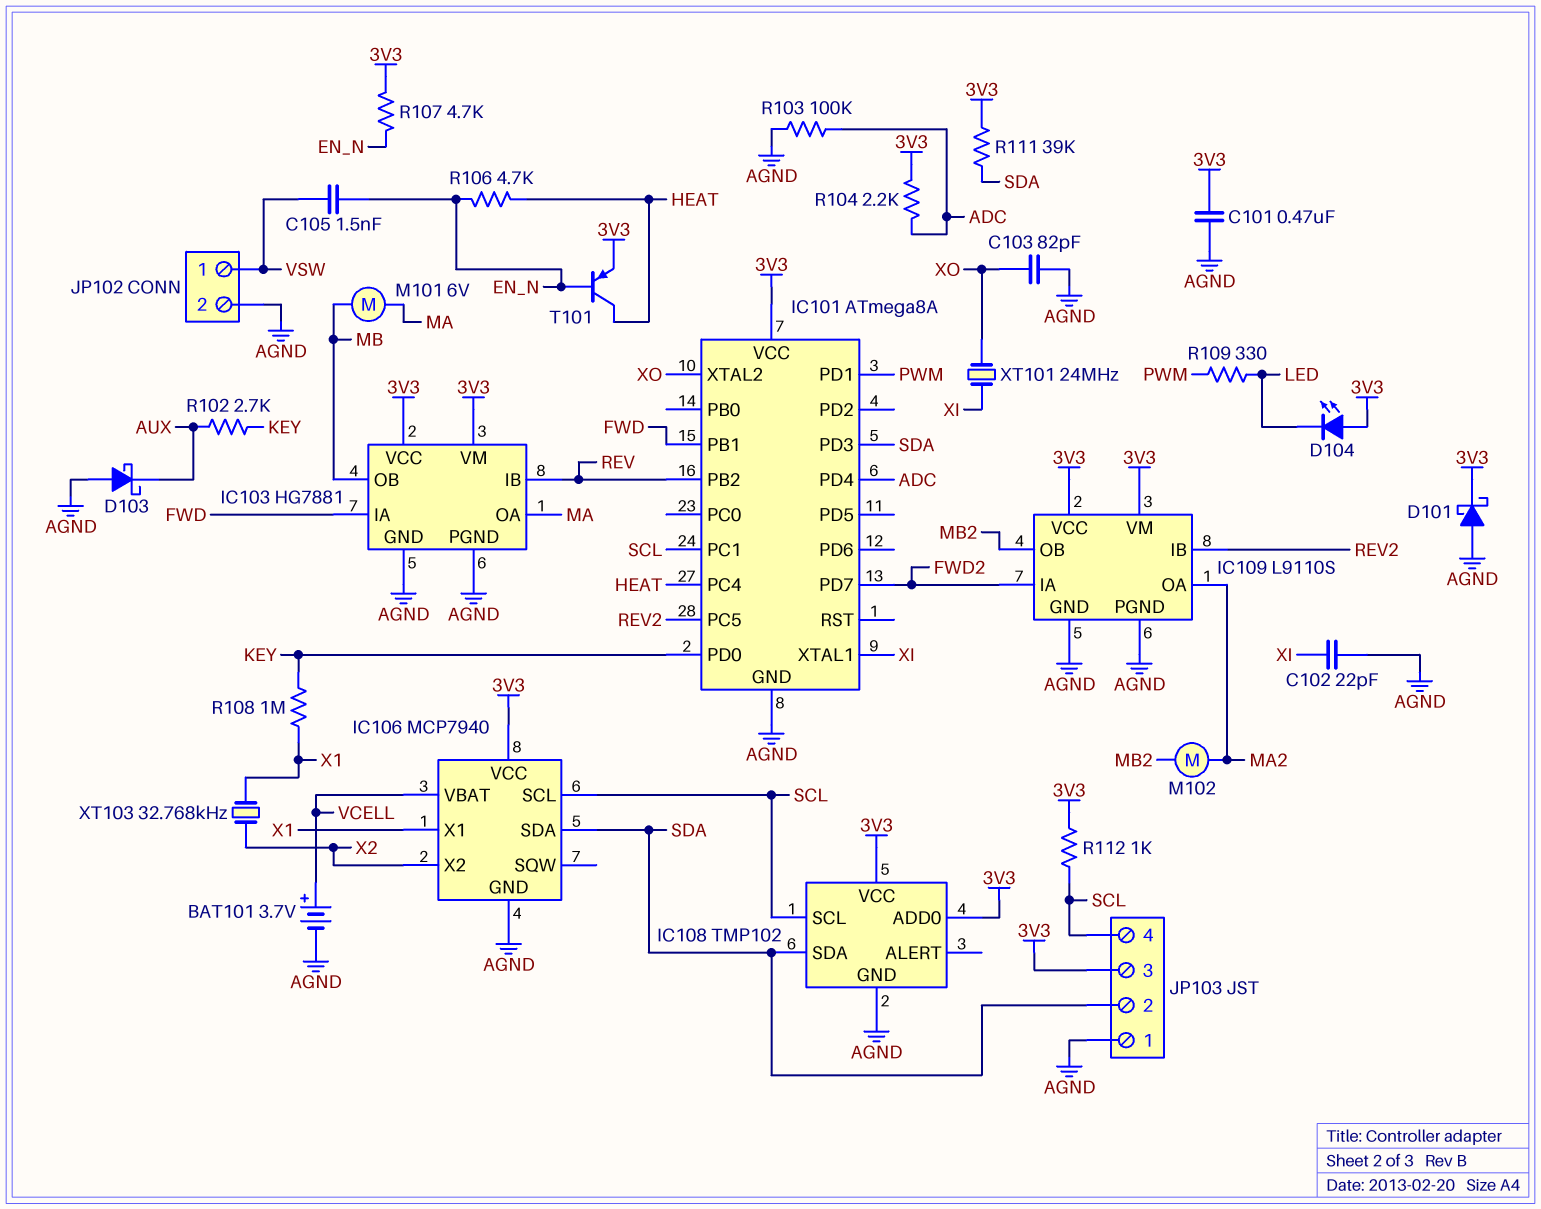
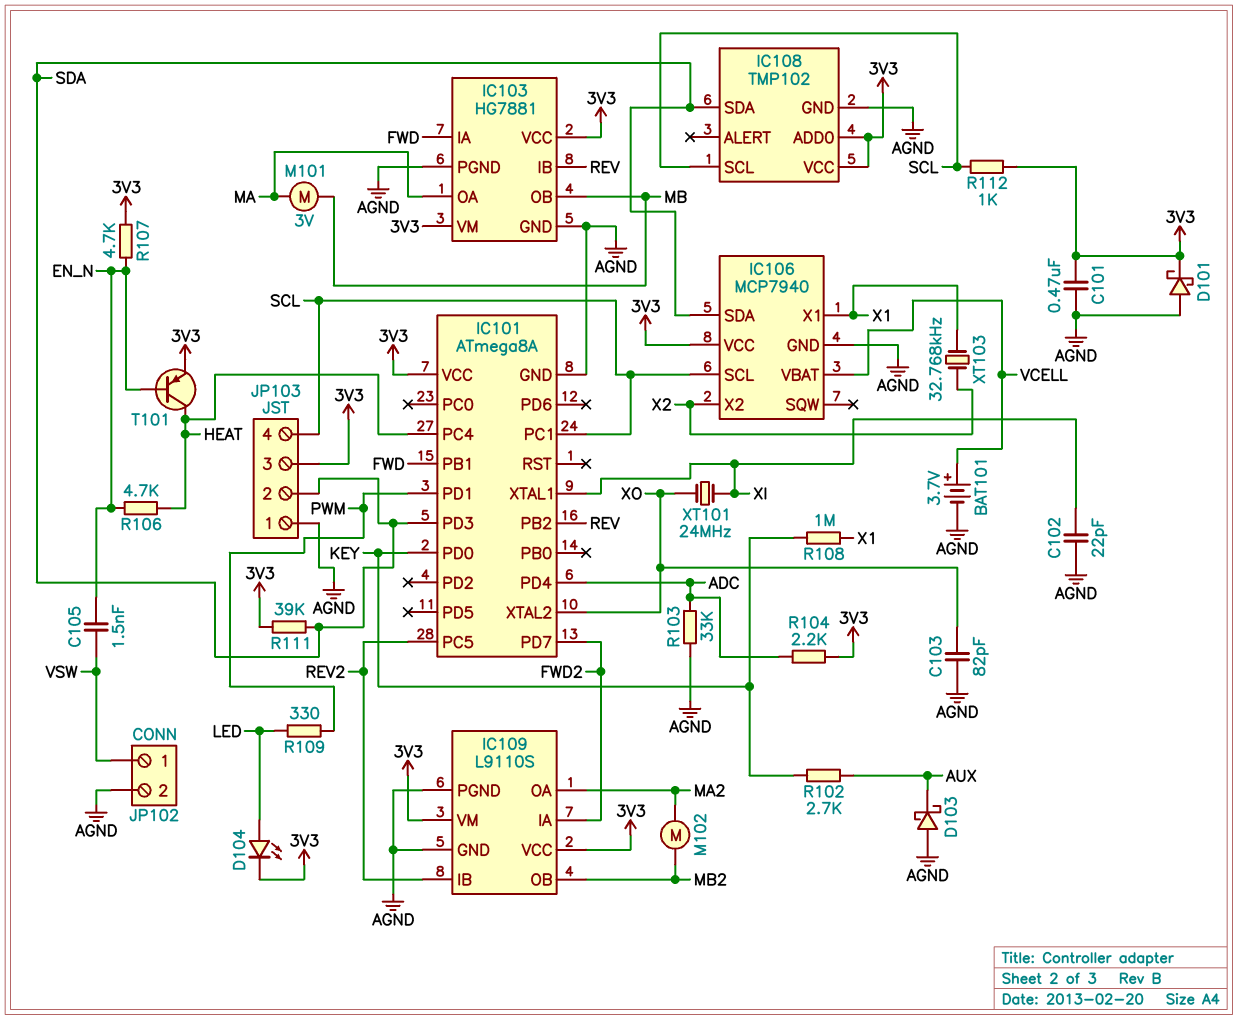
D104: LED (A 3V3, K LED) -> LED (A LED, K 3V3)
M101: motor 6V (MA, MB) -> motor 3V (MA, MB)
R103: 100k (ADC, AGND) -> 33k (ADC, AGND)

